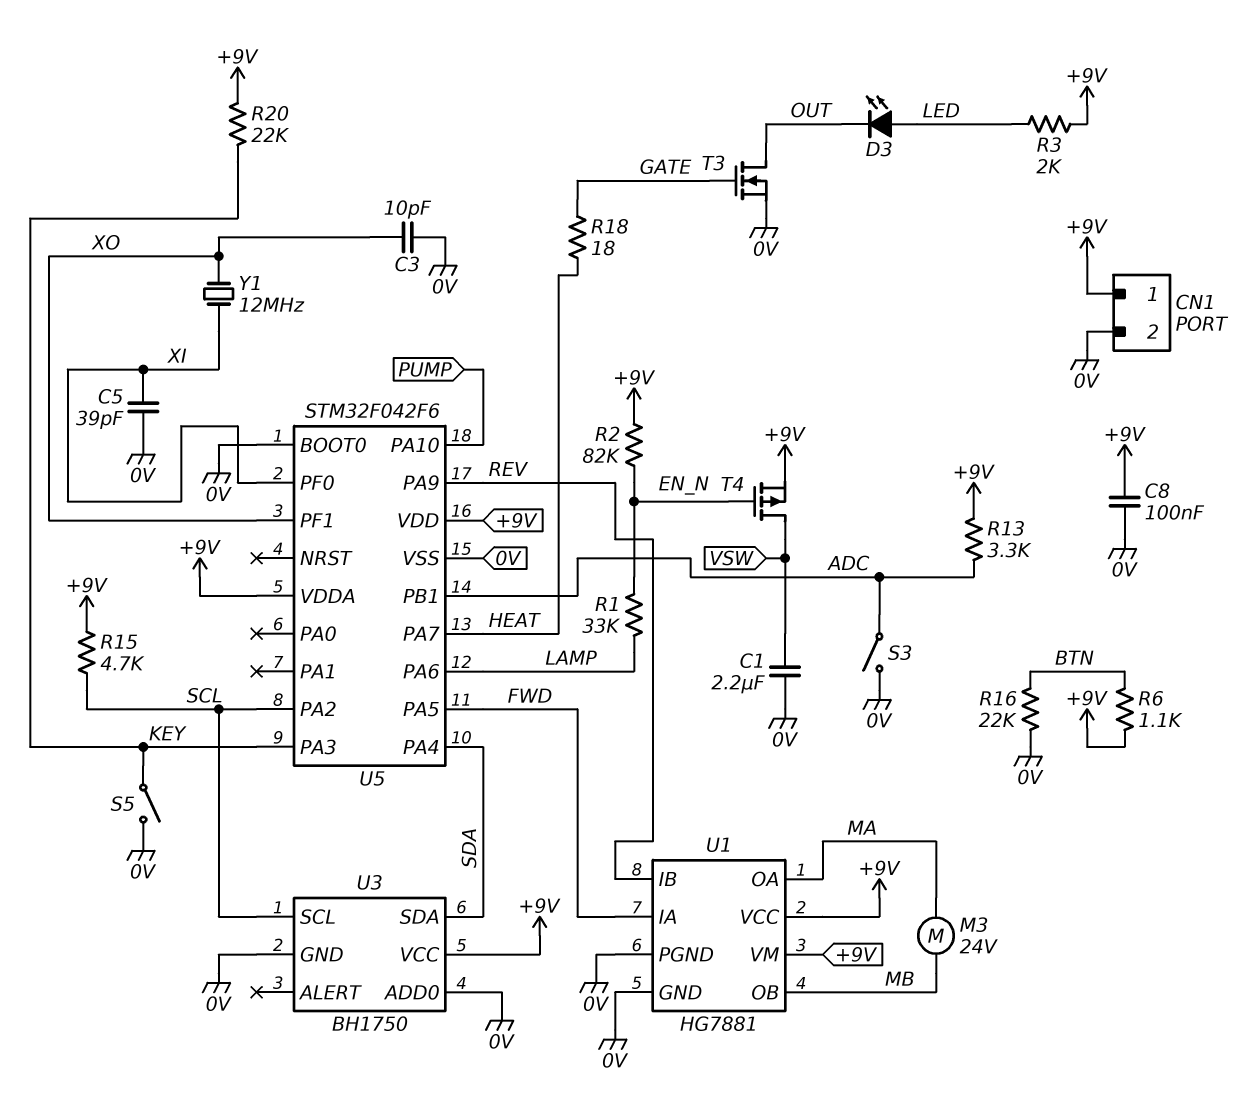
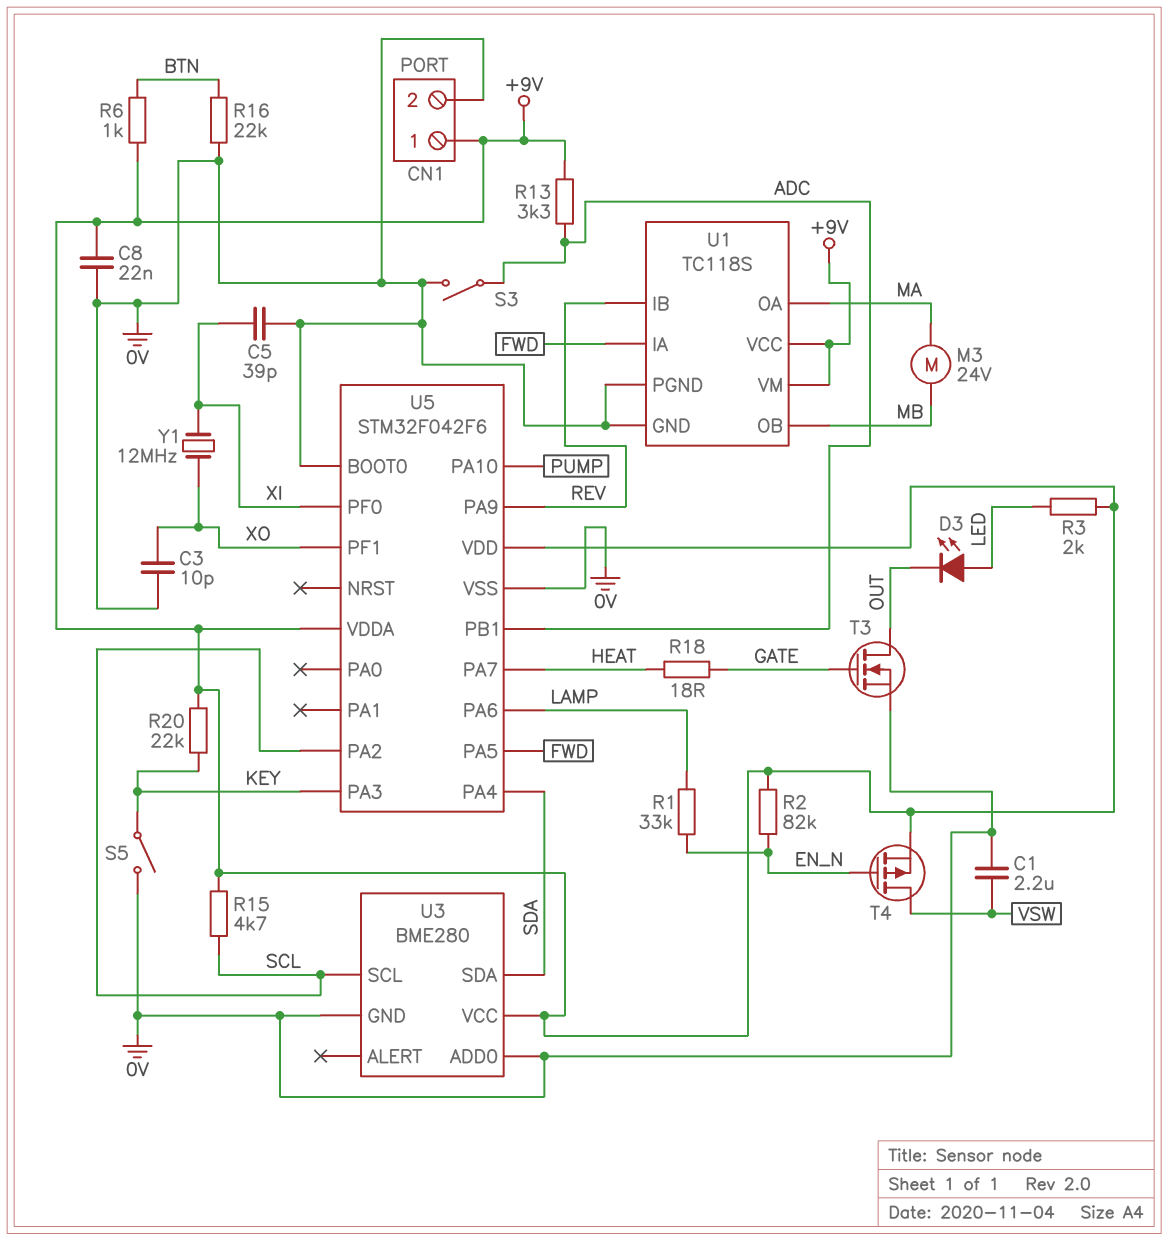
C8: 100nF (+9V, 0V) -> 22nF (+9V, 0V)
R6: 1.1k (+9V, BTN) -> 1k (+9V, BTN)
U1: HG7881 -> TC118S
U3: BH1750 -> BME280

